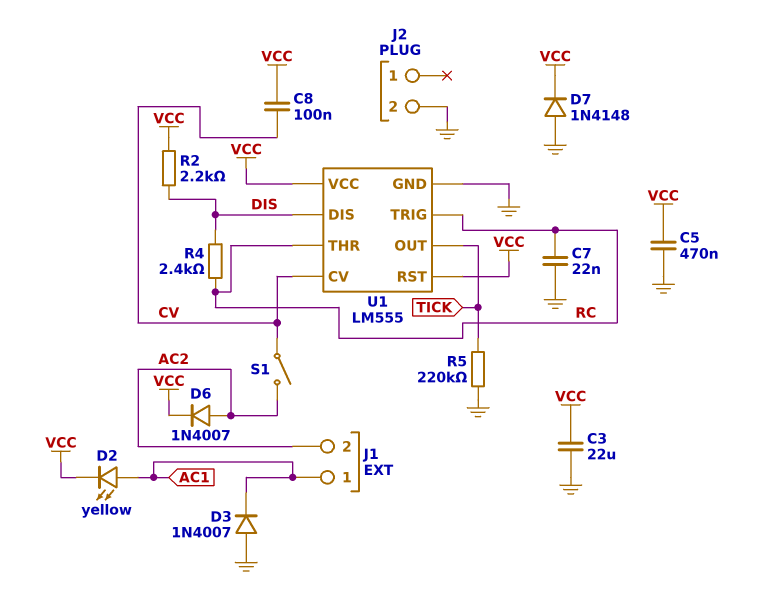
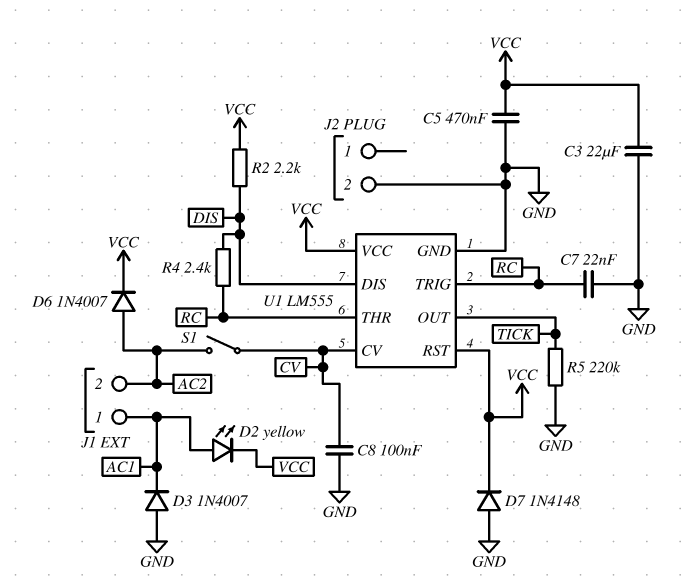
C8: 100nF (CV, VCC) -> 100nF (CV, GND)

